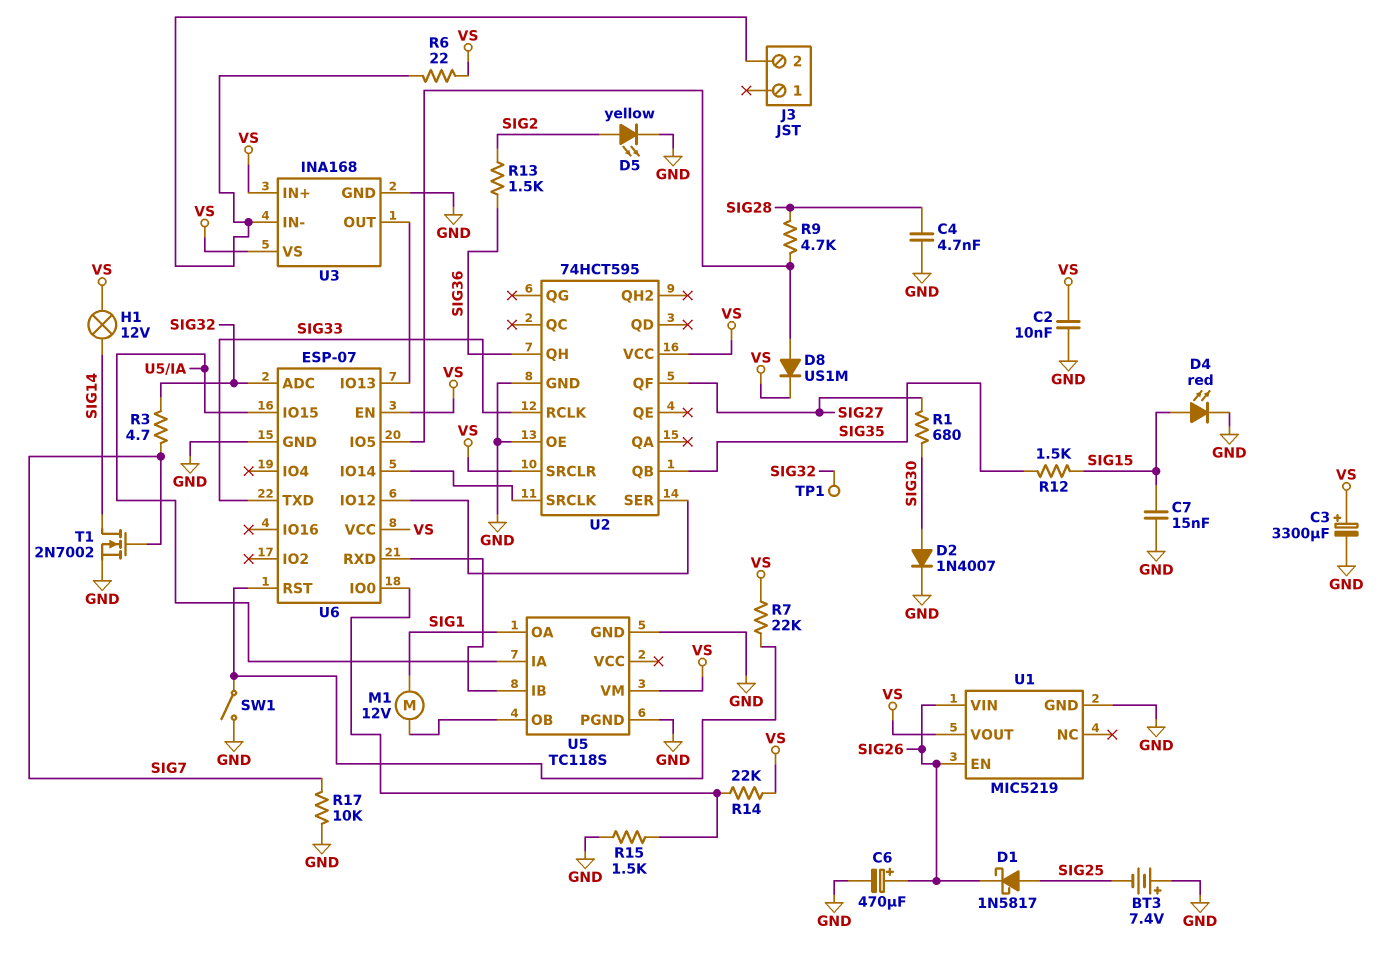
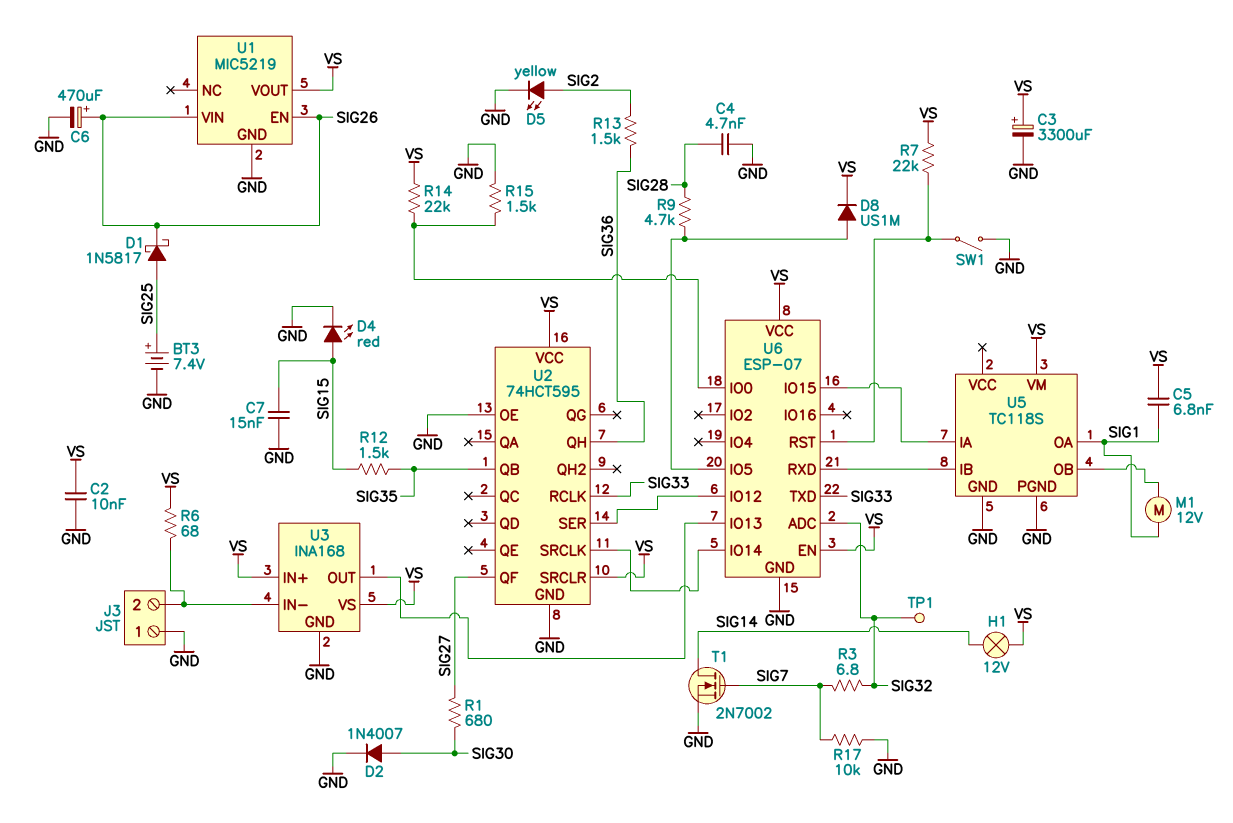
BT3: 7.4V (plus GND, minus SIG25) -> 7.4V (plus SIG25, minus GND)
C5: none -> 6.8nF (SIG1, VS)
J3 pin 1: none -> GND
R3: 4.7 (SIG7, SIG32) -> 6.8 (SIG7, SIG32)
R6: 22 (J3/2, VS) -> 68 (J3/2, VS)

